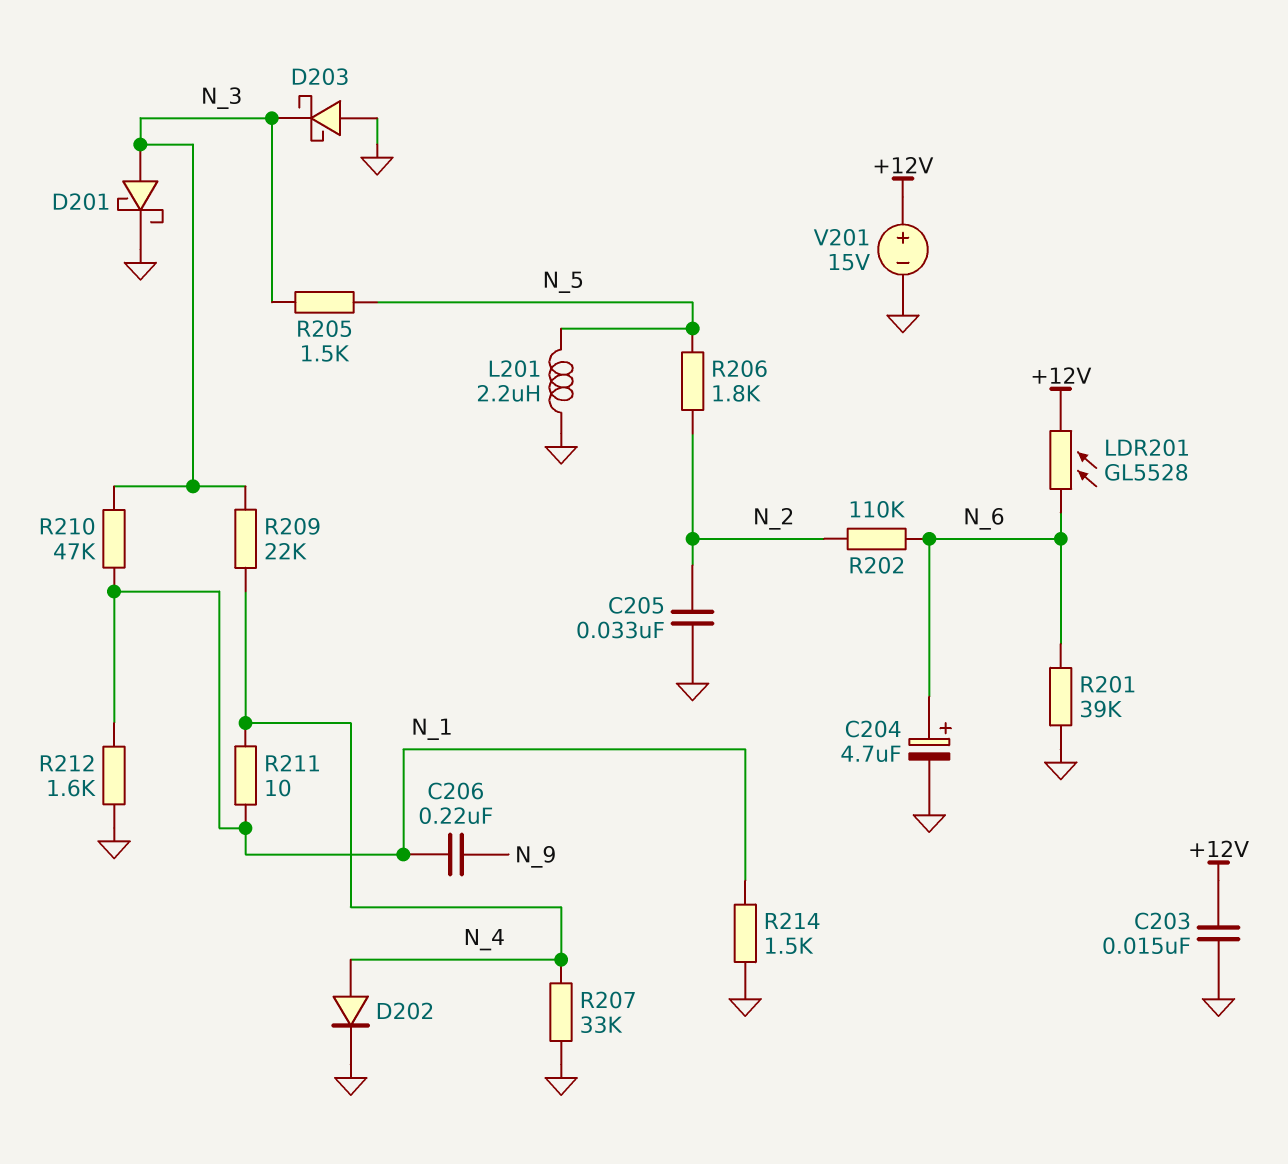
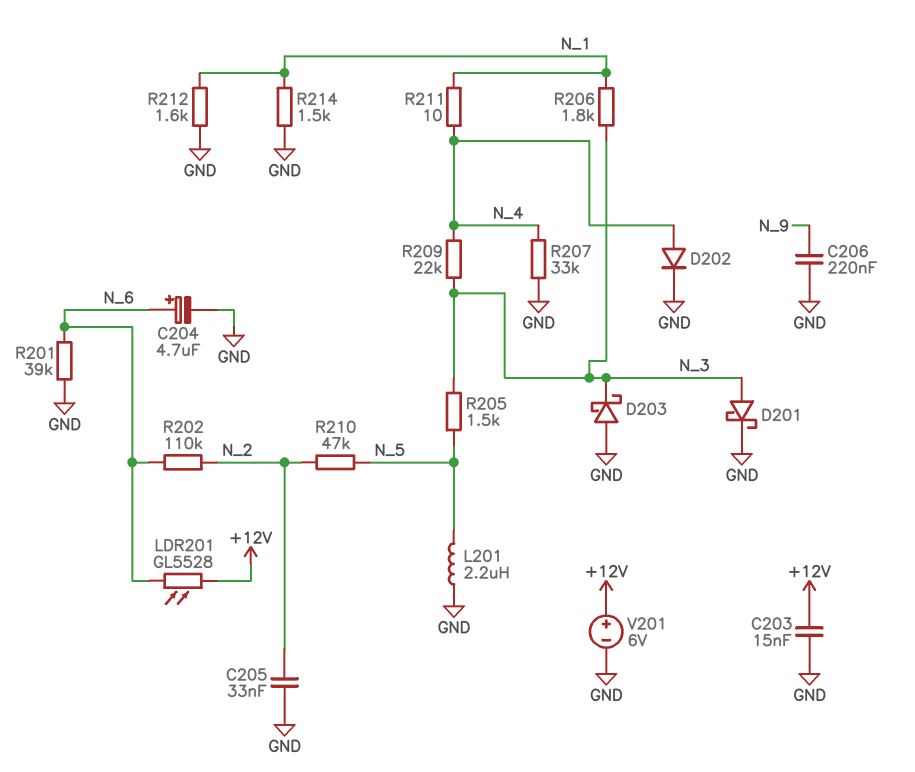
C206: 220nF (N_1, N_9) -> 220nF (GND, N_9)
R206: 1.8k (N_2, N_5) -> 1.8k (N_1, N_3)
R210: 47k (N_1, N_3) -> 47k (N_2, N_5)
V201: 15V (plus +12V, minus GND) -> 6V (plus +12V, minus GND)

